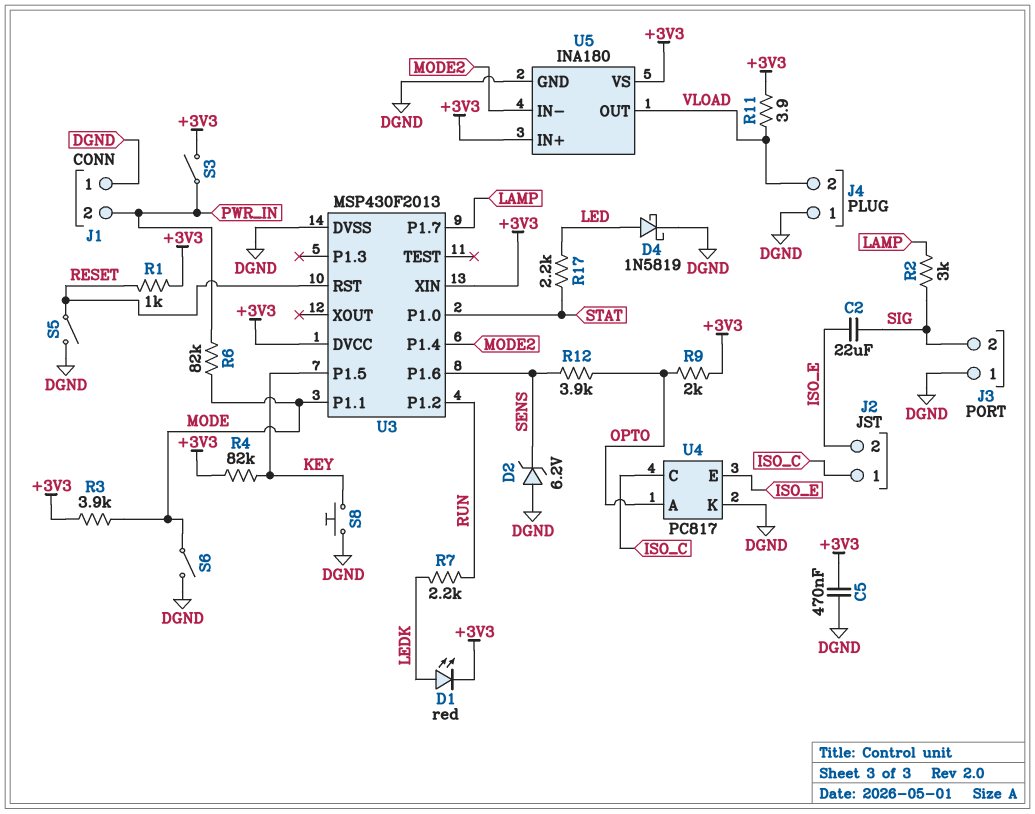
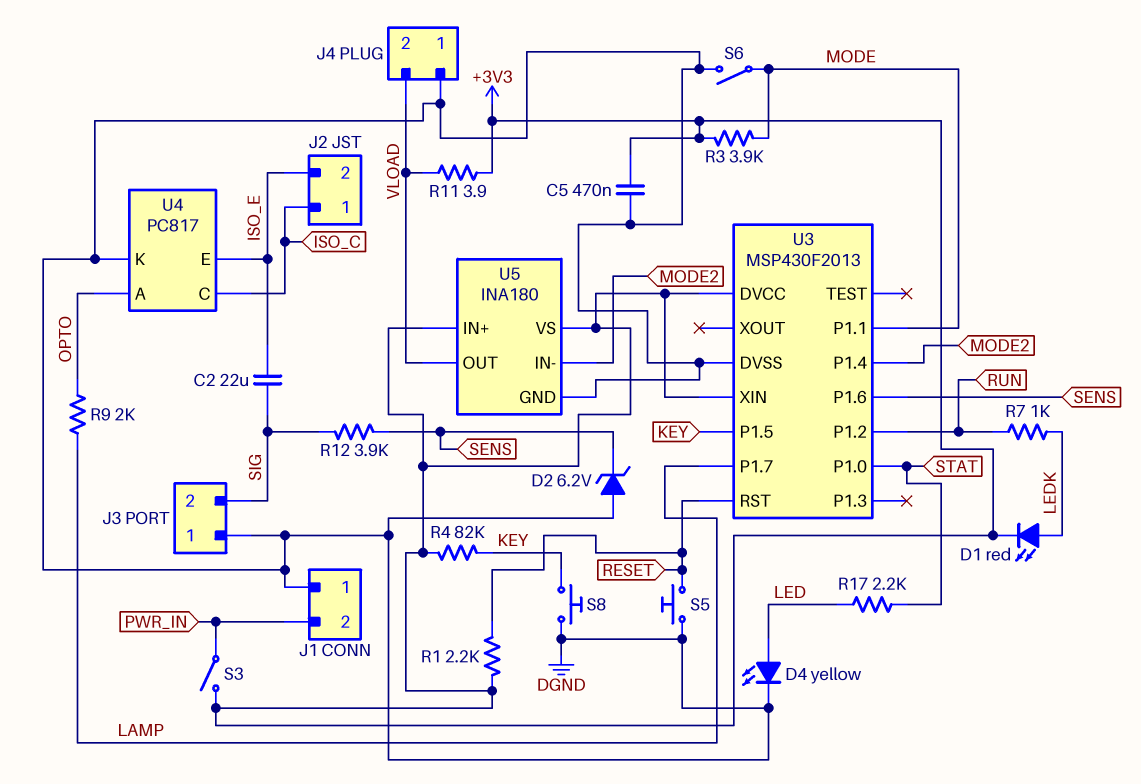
D4: schottky 1N5819 (A LED, K DGND) -> LED yellow (A LED, K DGND)
R1: 1k (+3V3, RESET) -> 2.2k (+3V3, RESET)
R2: 3k (LAMP, SIG) -> none
R6: 82k (MODE, PWR_IN) -> none
R7: 2.2k (LEDK, RUN) -> 1k (LEDK, RUN)
R9: 2k (+3V3, OPTO) -> 2k (LAMP, OPTO)
R12: 3.9k (OPTO, SENS) -> 3.9k (SENS, SIG)
S5: switch (DGND, RESET) -> button (DGND, RESET)

